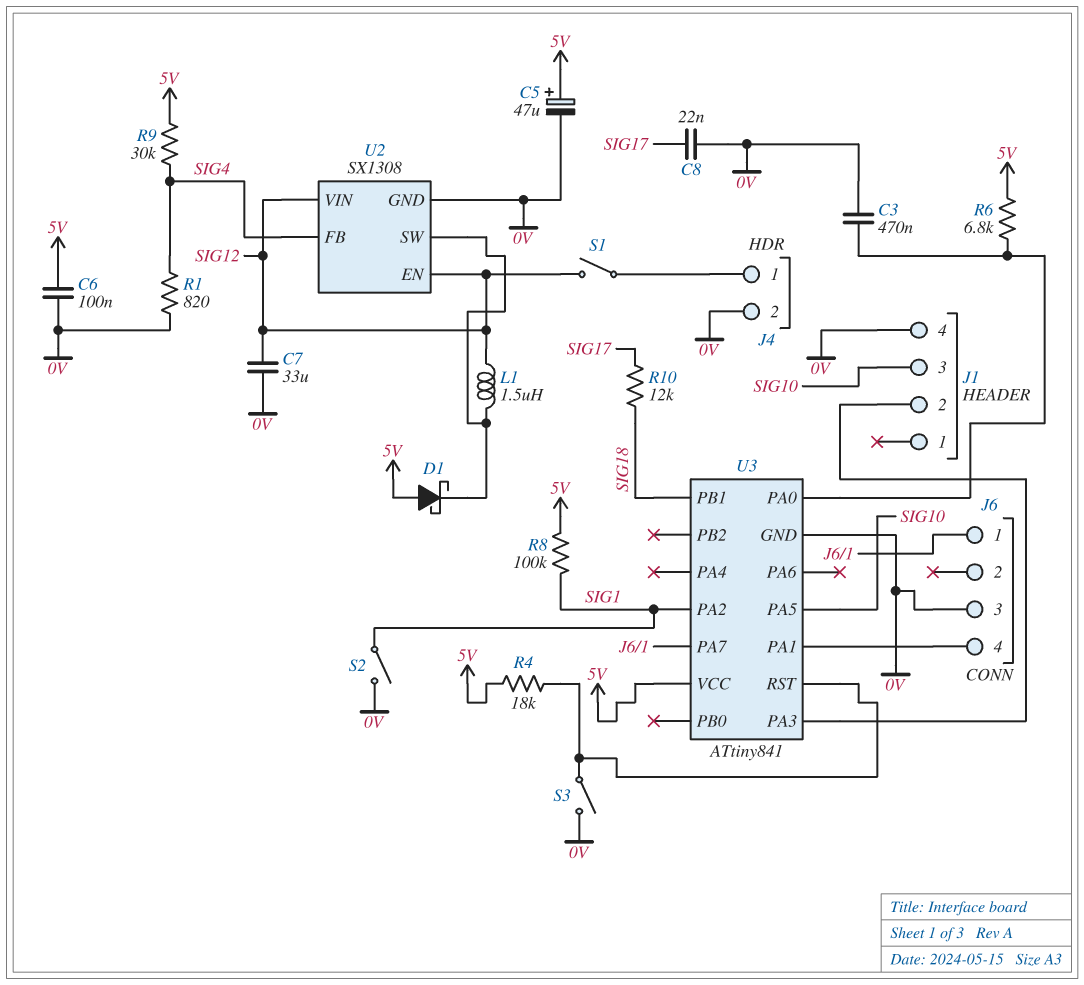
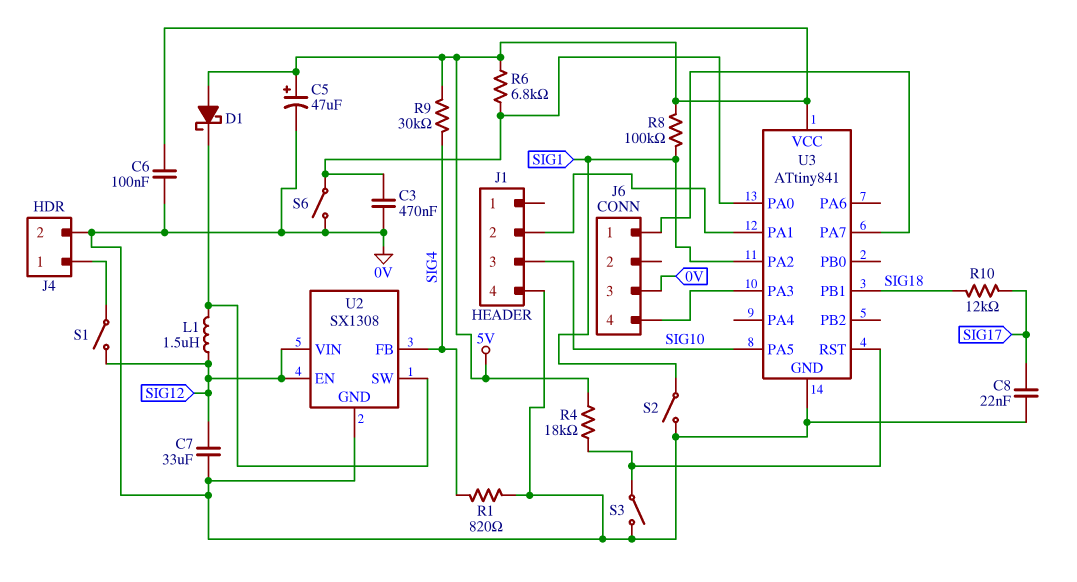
S6: none -> switch (0V, U3/PA0)
U3 pin PA1: J6/4 -> J1/2
U3 pin PA3: J1/2 -> J6/4

